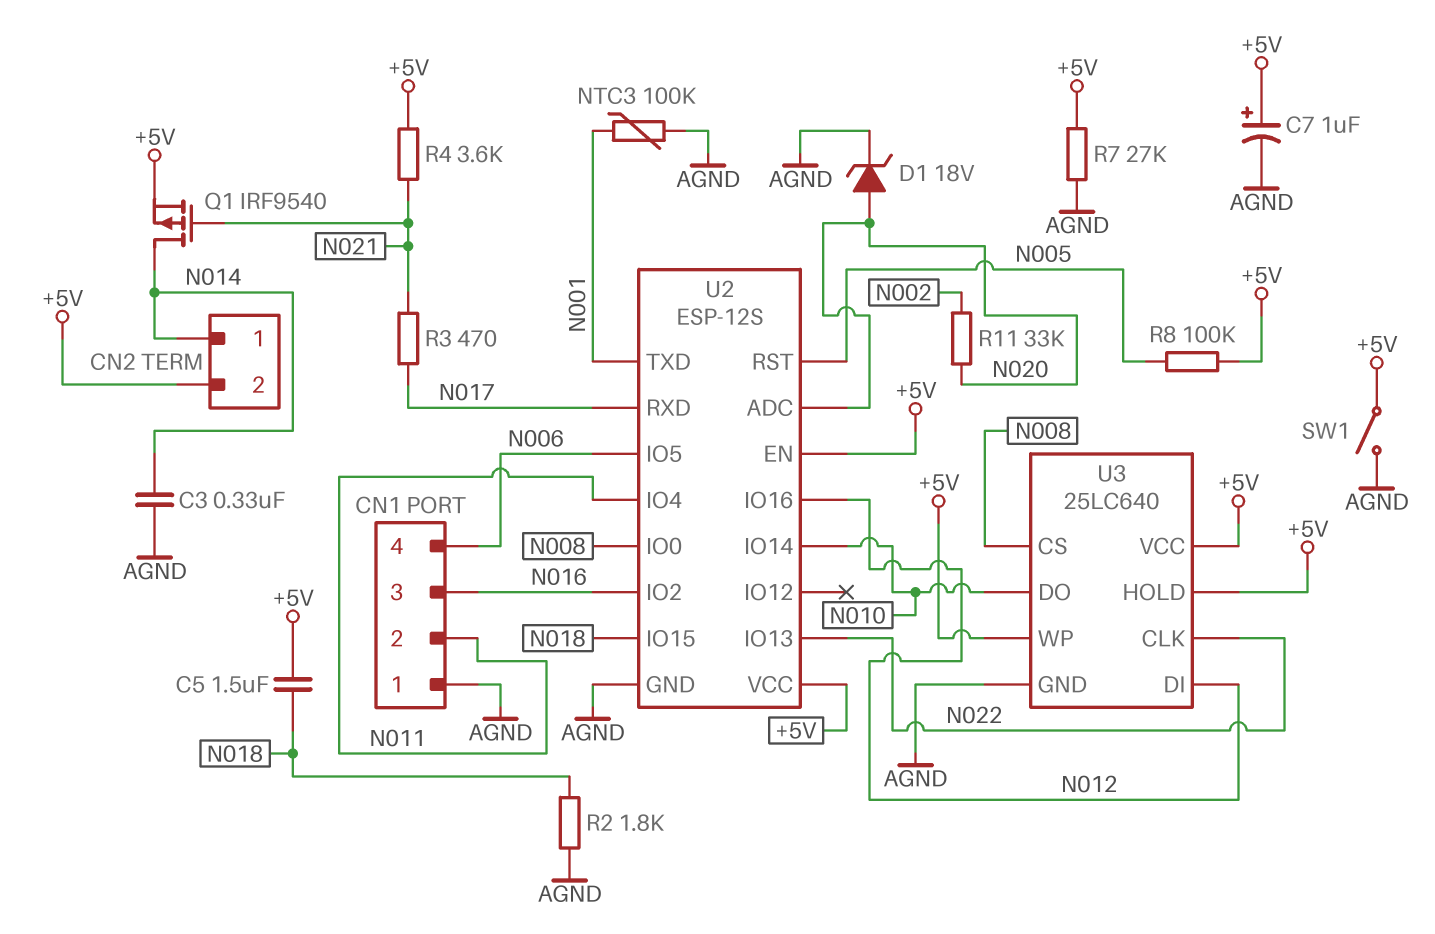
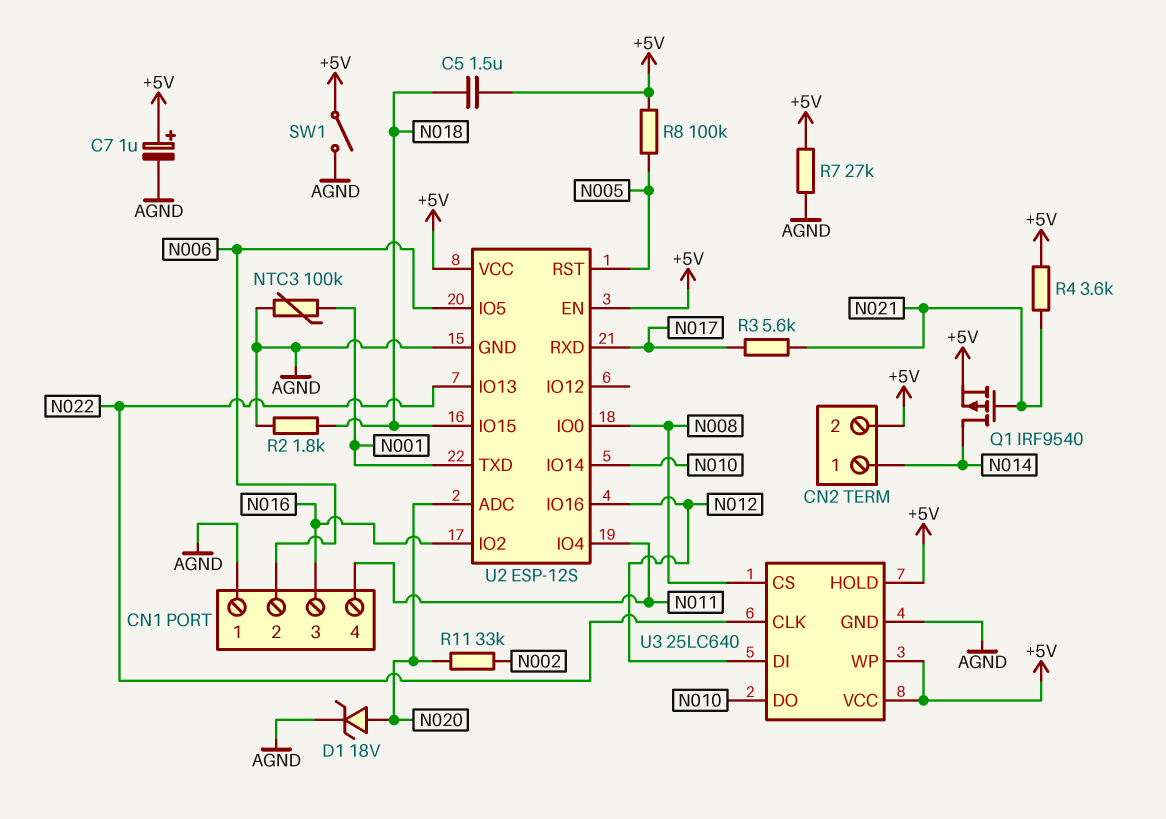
C3: 330nF (AGND, N014) -> none
CN1 pin 2: N011 -> N006
CN1 pin 4: N006 -> N011
R3: 470 (N017, N021) -> 5.6k (N017, N021)

